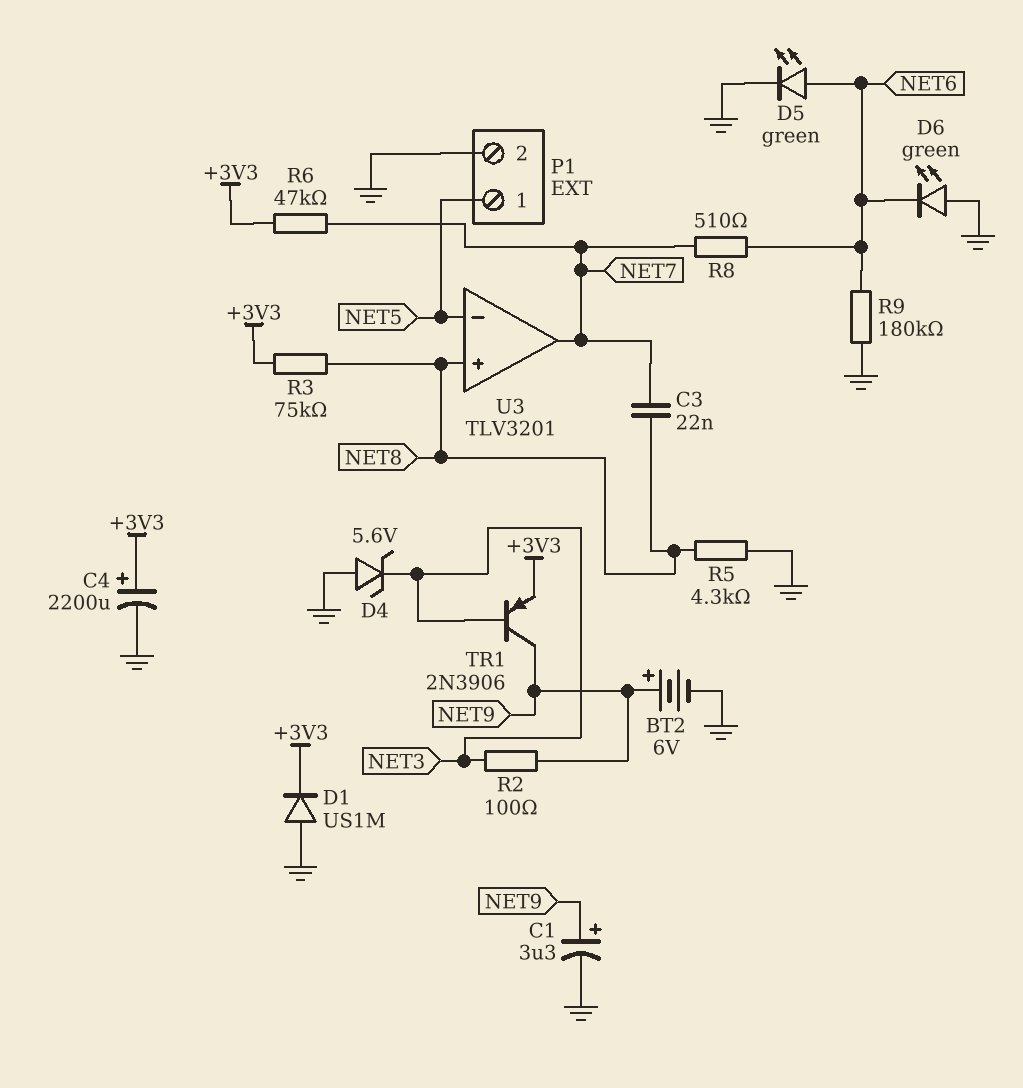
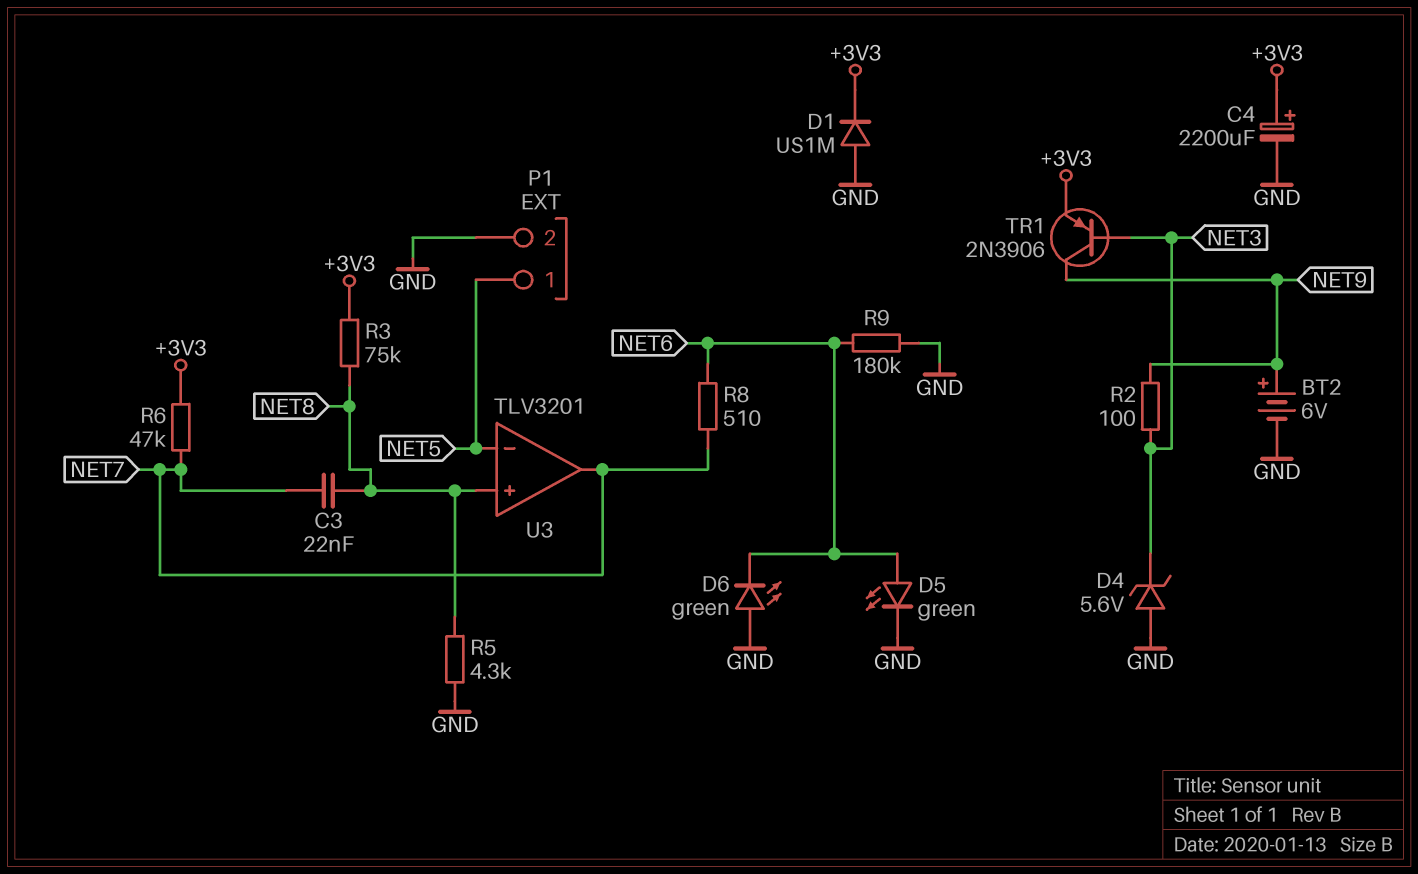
C1: 3.3uF (plus NET9, minus GND) -> none

